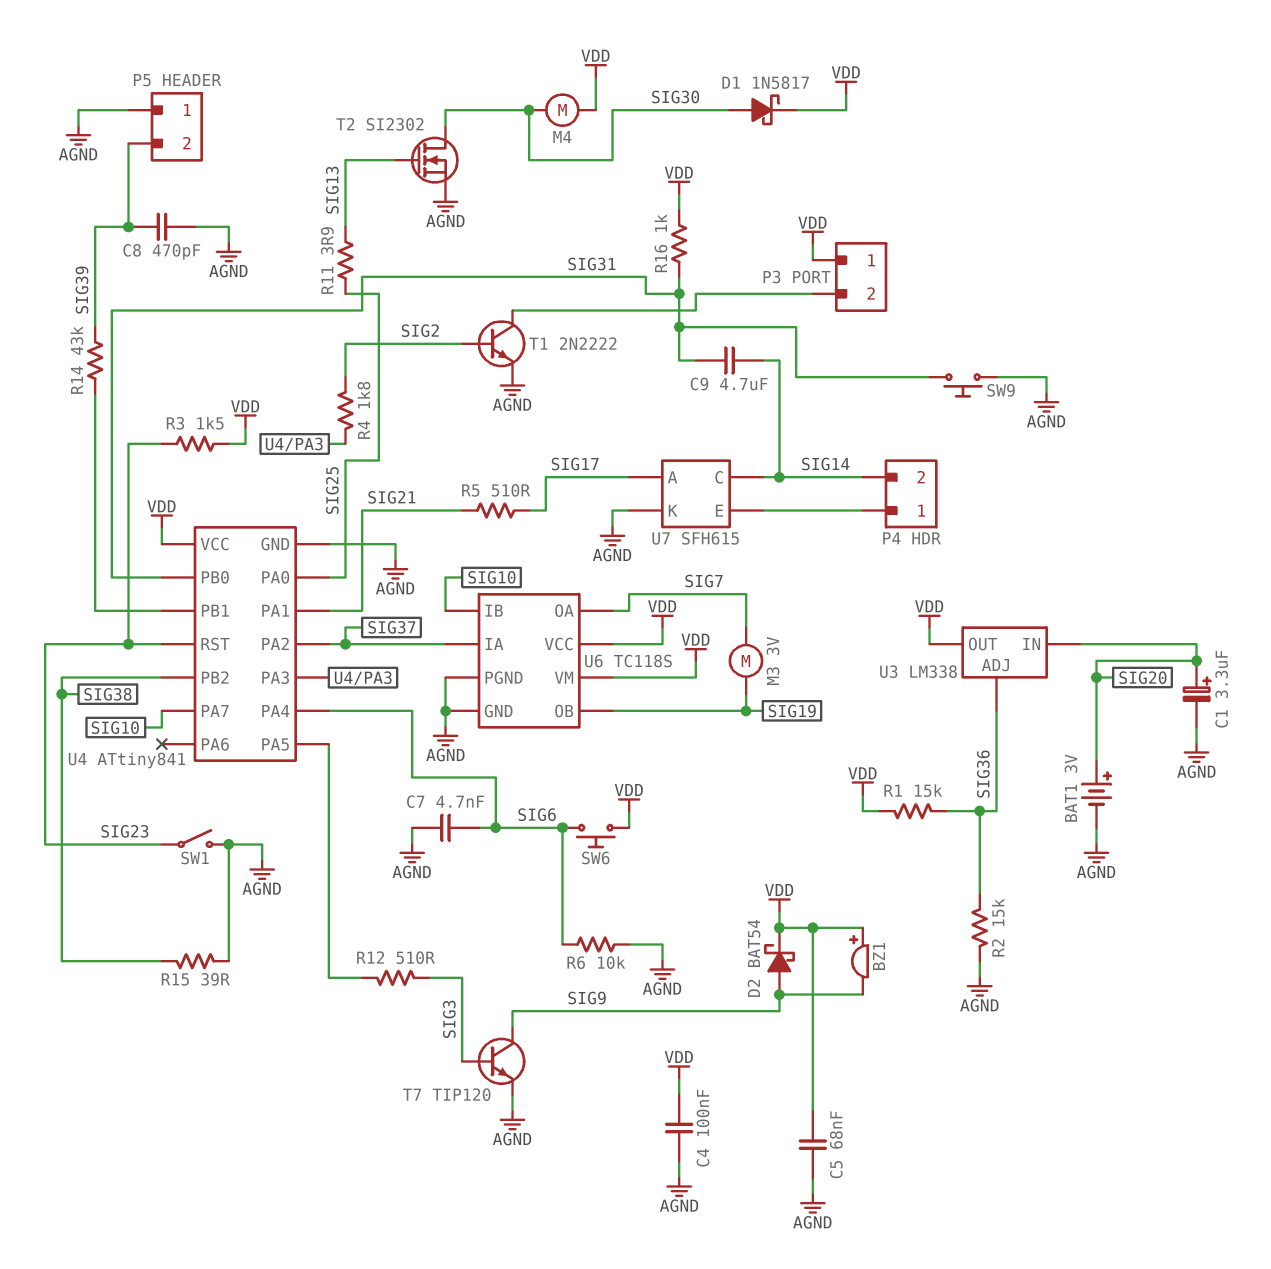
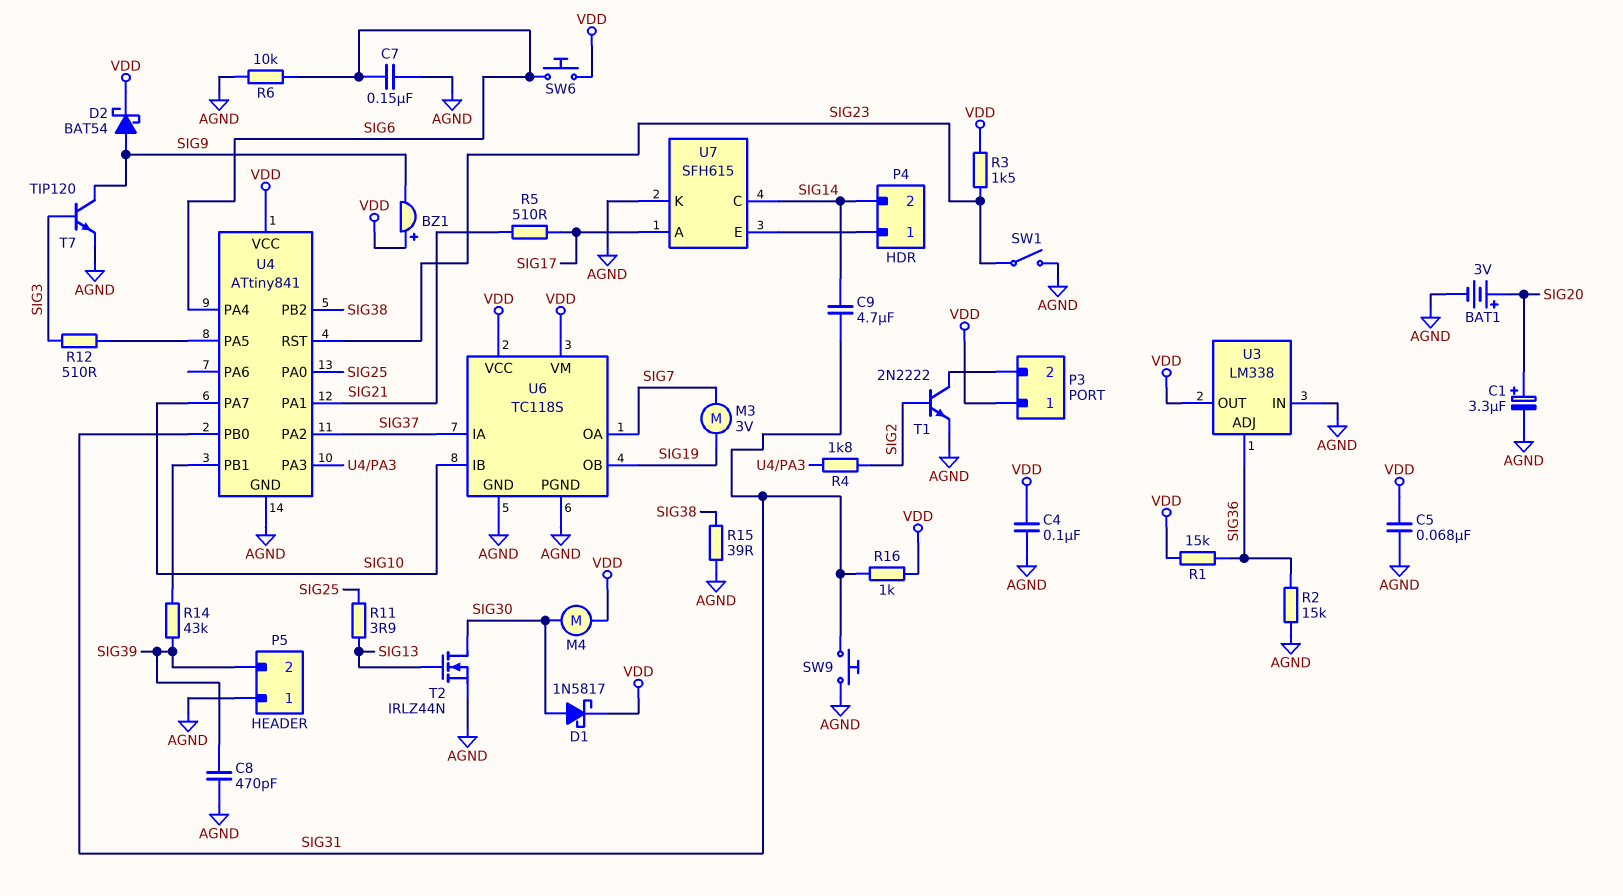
C7: 4.7nF (AGND, SIG6) -> 150nF (AGND, SIG6)
T2: NMOS SI2302 (G SIG13, D SIG30, S AGND) -> NMOS IRLZ44N (G SIG13, D SIG30, S AGND)
U3 pin IN: SIG20 -> AGND

